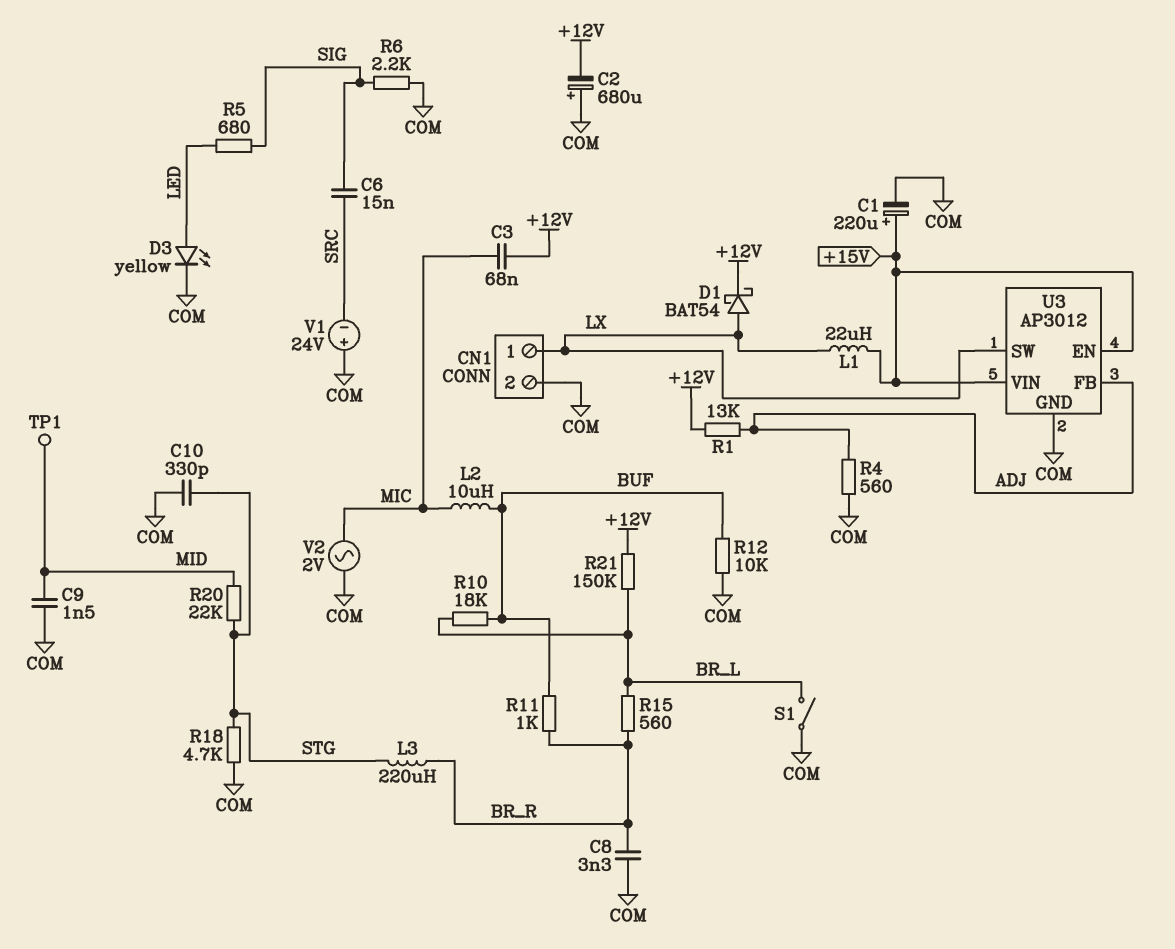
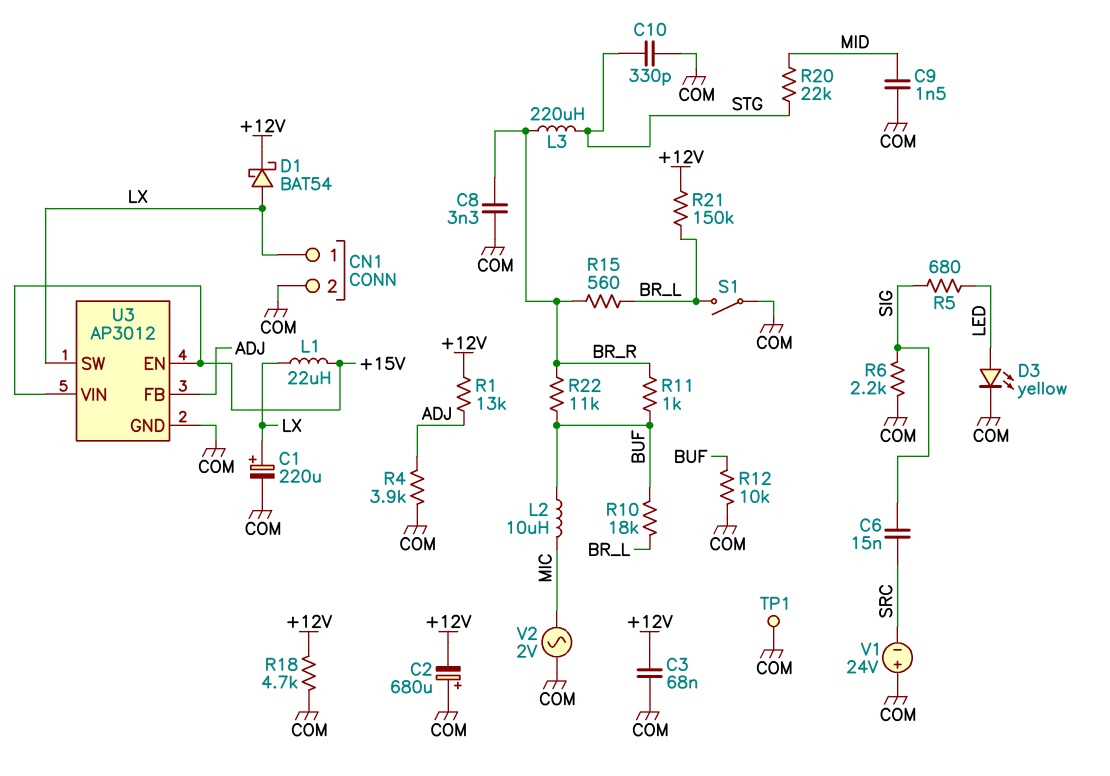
C1: 220uF (plus +15V, minus COM) -> 220uF (plus LX, minus COM)
C3: 68nF (+12V, MIC) -> 68nF (+12V, COM)
R4: 560 (ADJ, COM) -> 3.9k (ADJ, COM)
R18: 4.7k (COM, STG) -> 4.7k (+12V, COM)
R22: none -> 11k (BR_R, BUF)
TP1: test point (MID) -> test point (COM)

